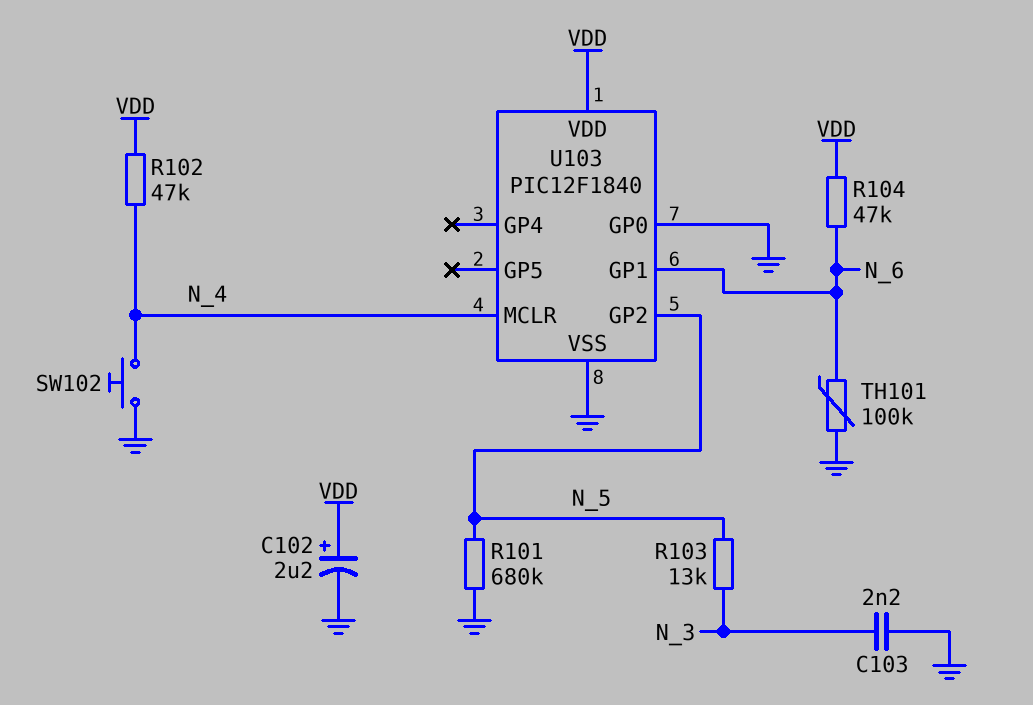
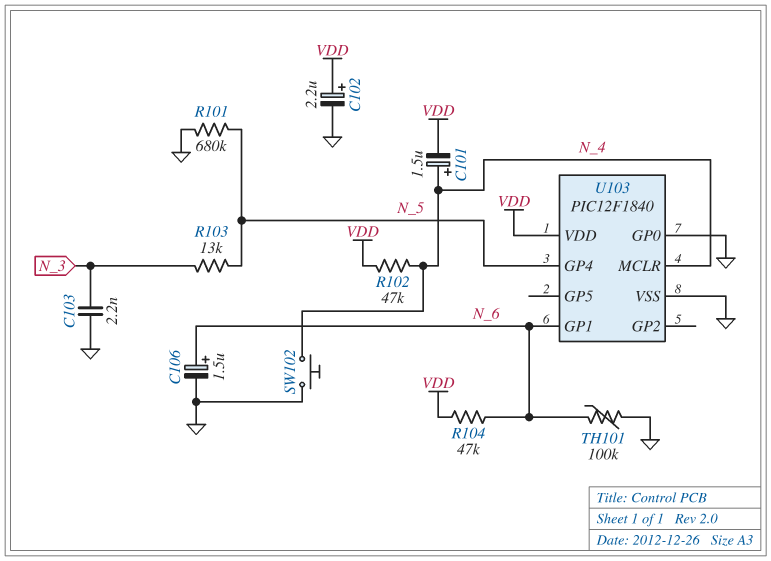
C101: none -> 1.5uF (plus N_4, minus VDD)
C106: none -> 1.5uF (plus N_6, minus GND)
U103 pin GP2: N_5 -> none
U103 pin GP4: none -> N_5

